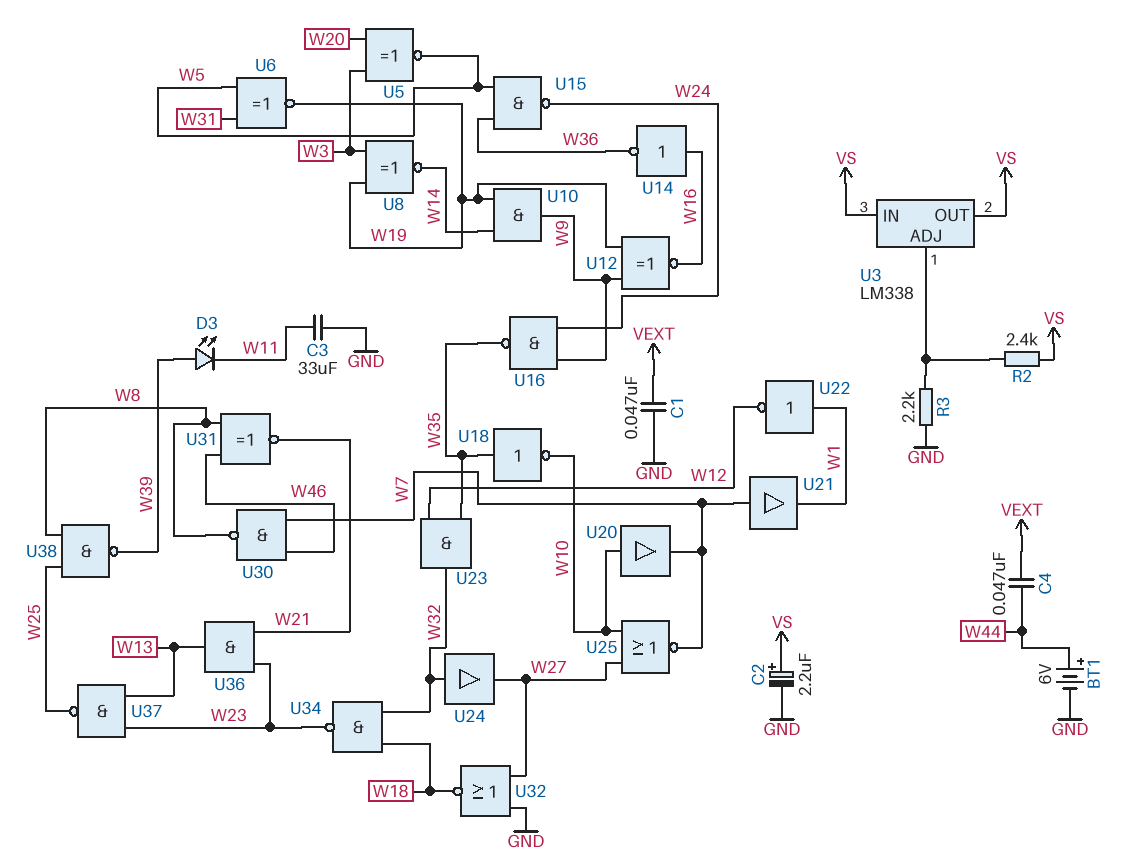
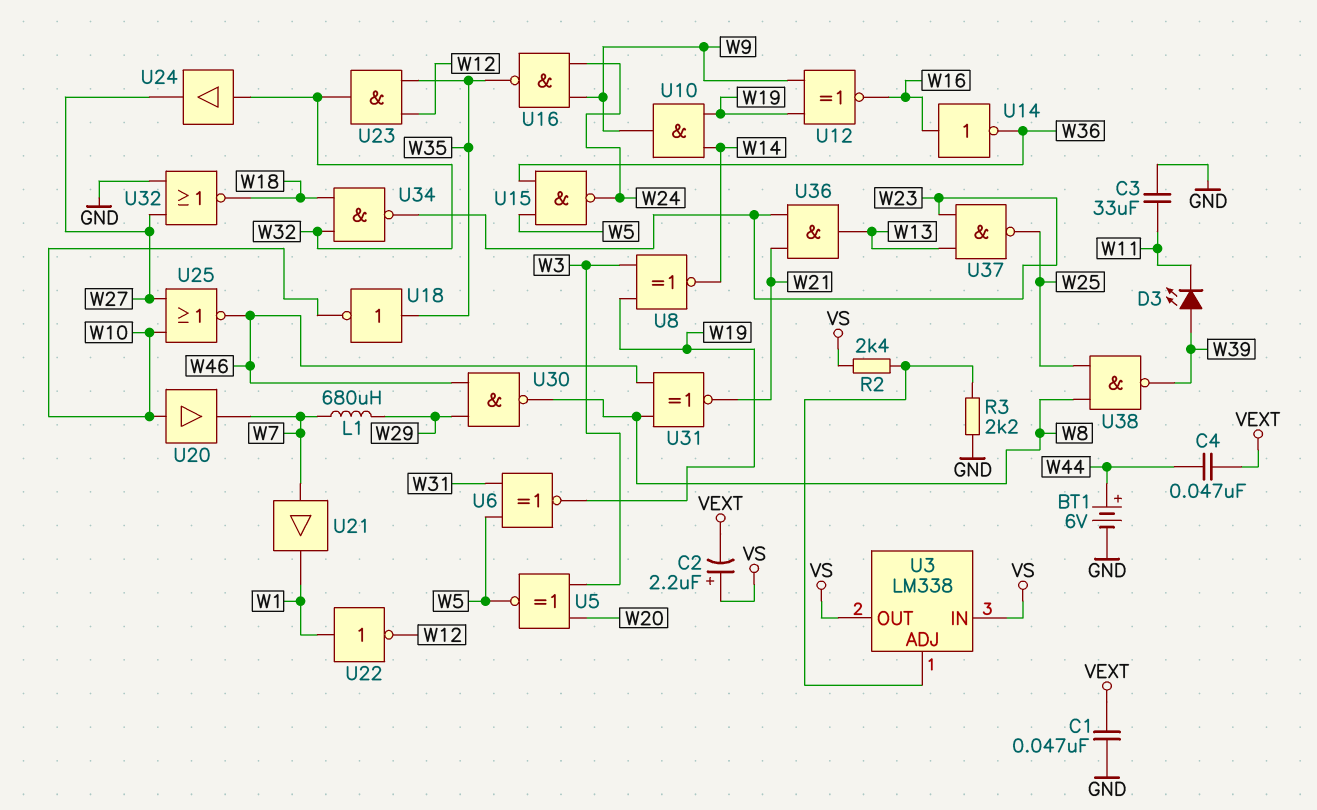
C2: 2.2uF (plus VS, minus GND) -> 2.2uF (plus VS, minus VEXT)
L1: none -> 680uH (W7, W29)
U25: NOR (in W10, in W27, out W7) -> NOR (in W10, in W27, out W46)
U30: NAND (in W7, in W46, out W8) -> NAND (in W29, in W46, out W8)

